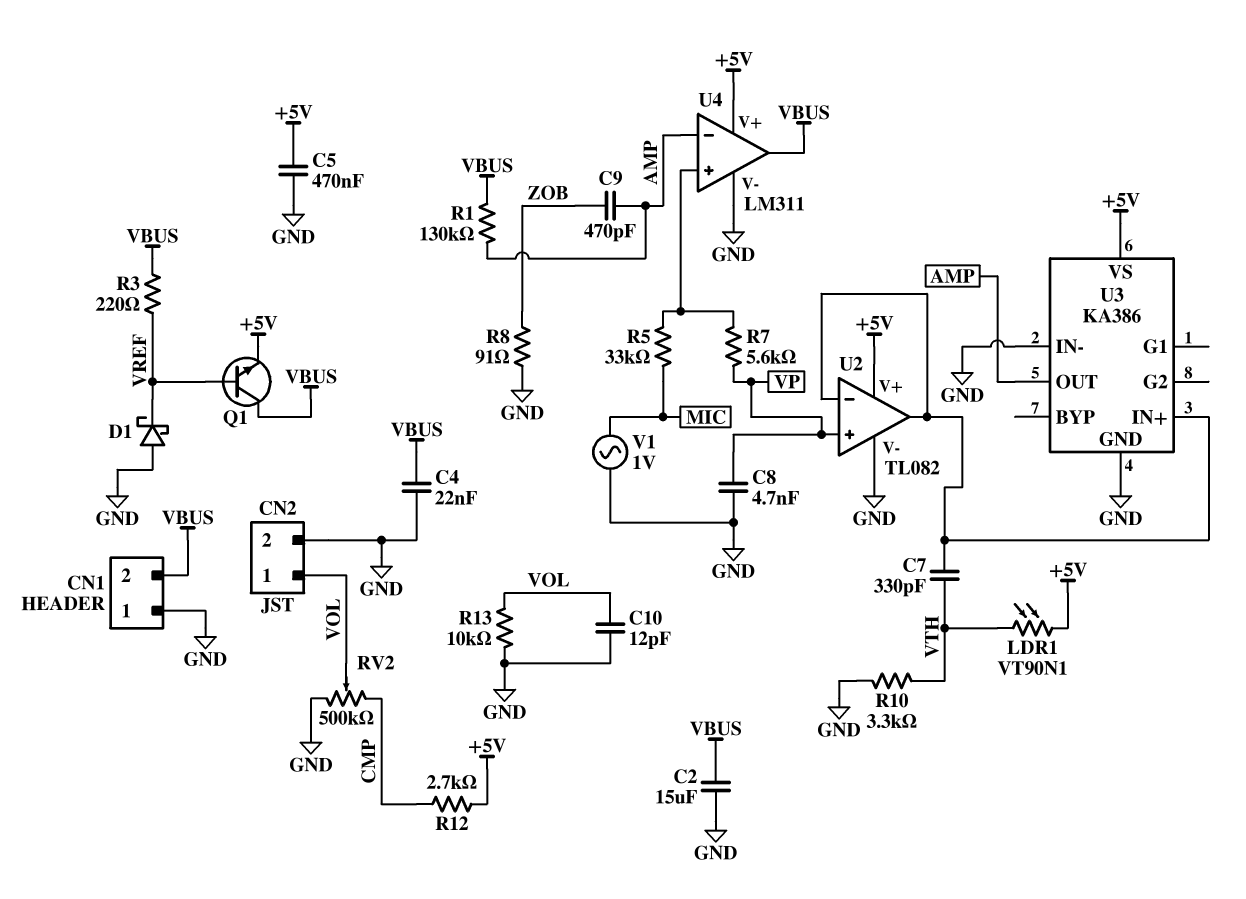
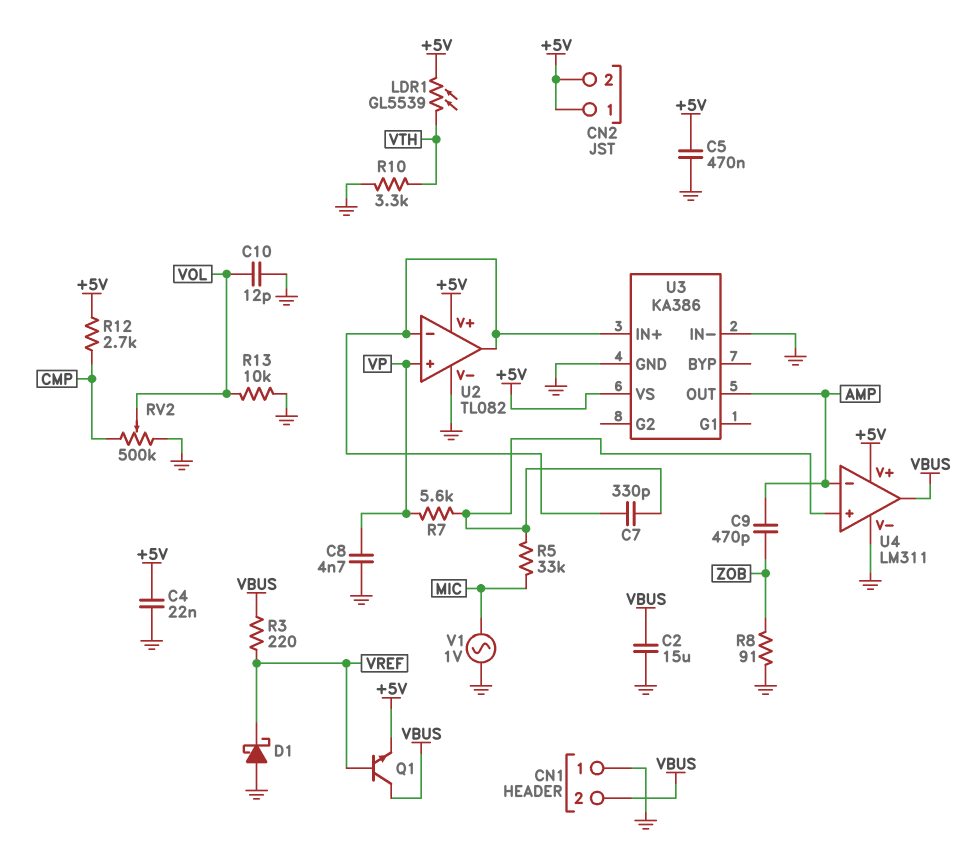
C4: 22nF (GND, VBUS) -> 22nF (+5V, GND)
C7: 330pF (U2/in-, VTH) -> 330pF (U2/in-, U4/in+)
CN2 pin 1: VOL -> +5V
CN2 pin 2: GND -> +5V
LDR1: VT90N1 (+5V, VTH) -> GL5539 (+5V, VTH)
R1: 130k (AMP, VBUS) -> none

